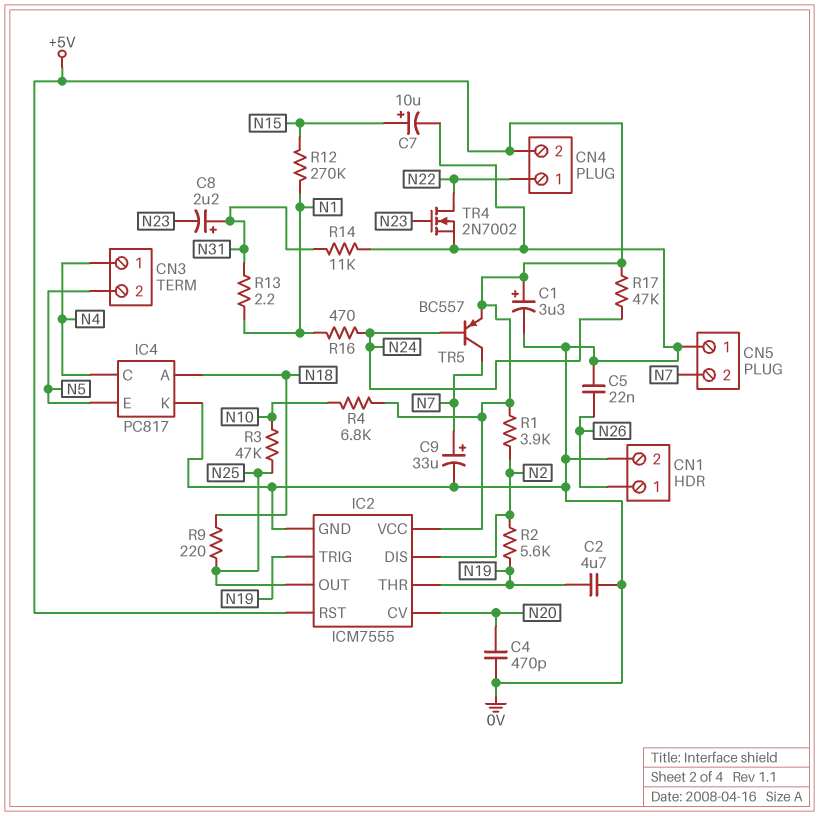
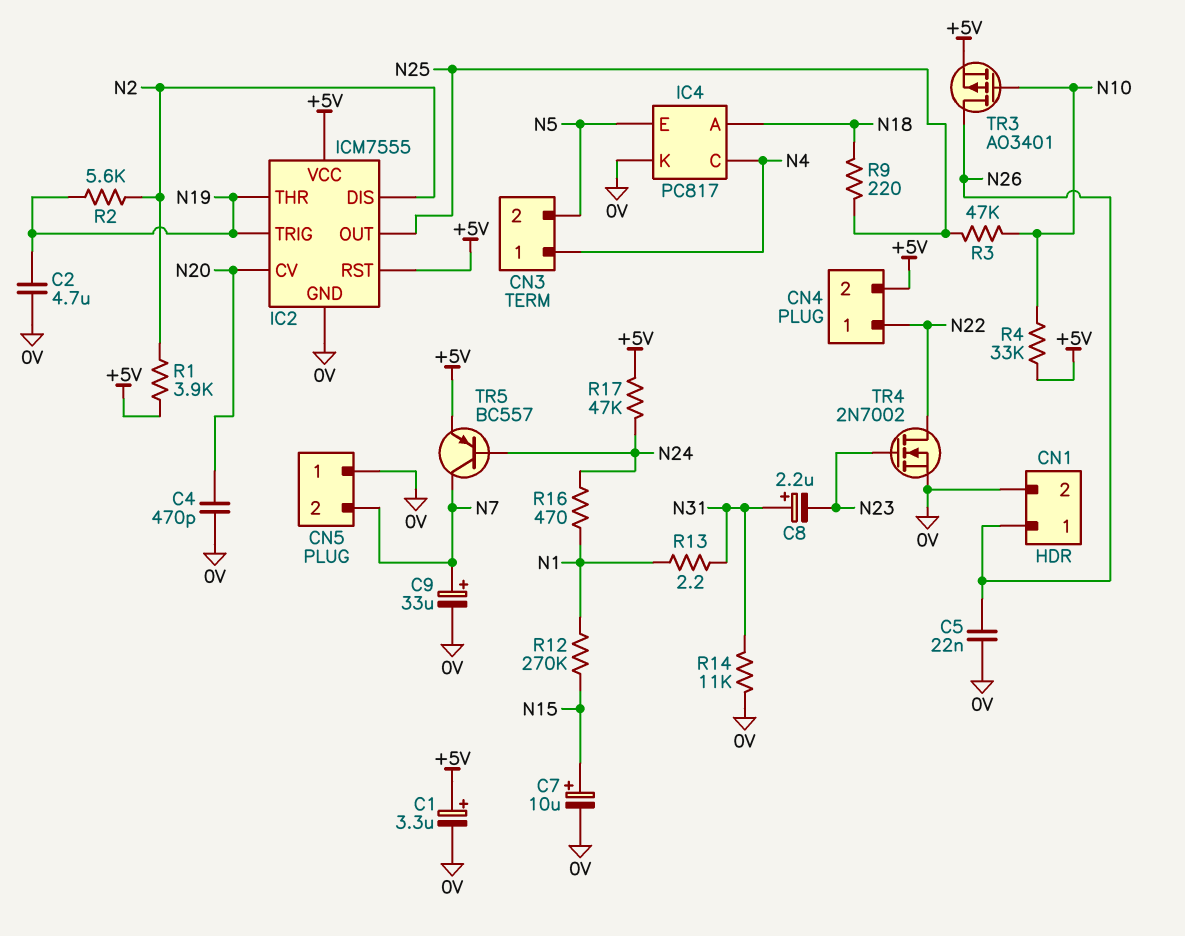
R4: 6.8k (+5V, N10) -> 33k (+5V, N10)
TR3: none -> PMOS AO3401 (G N10, D N26, S +5V)

